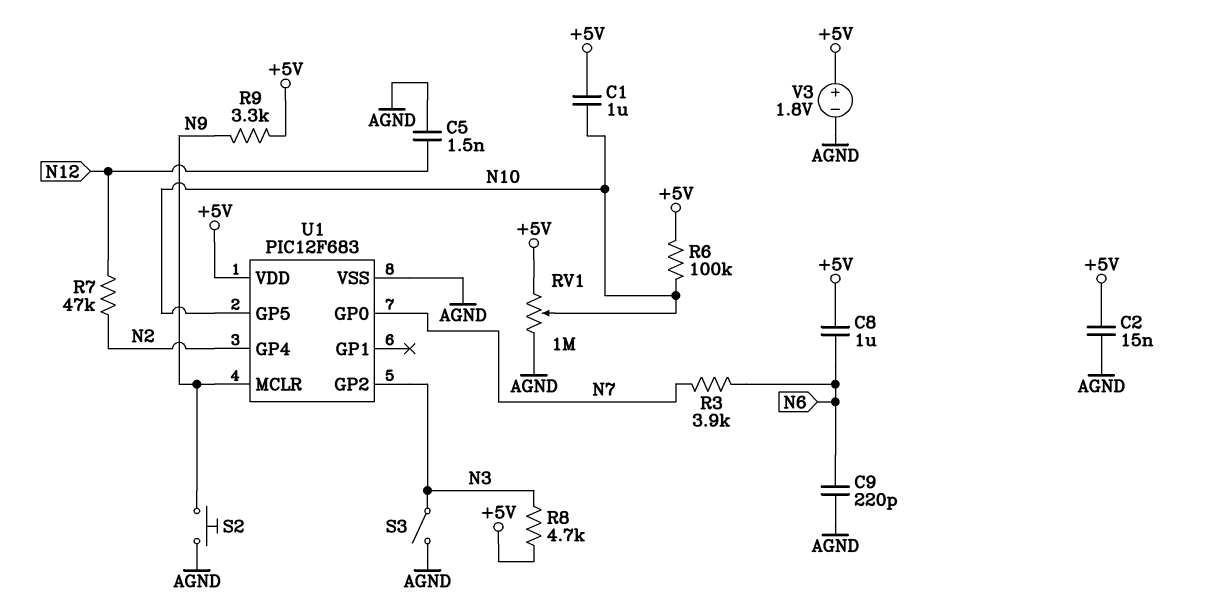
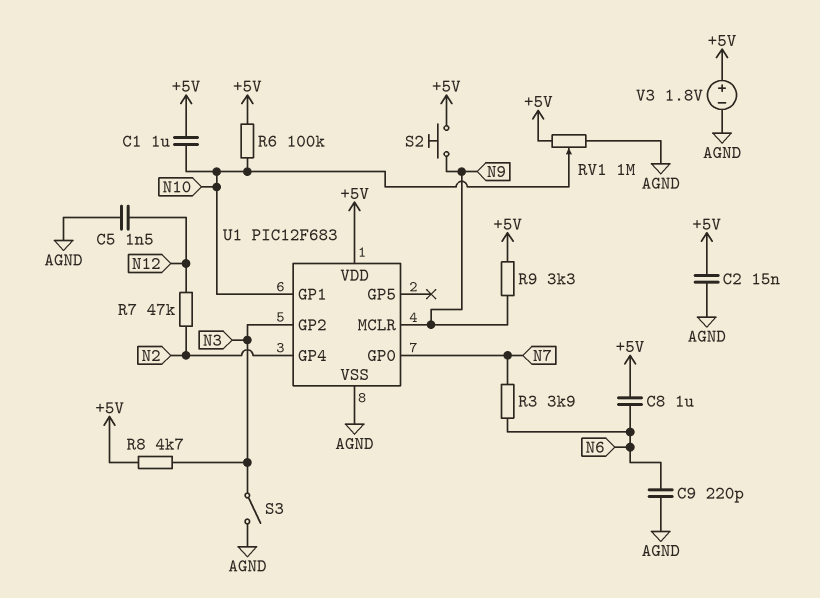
S2: button (AGND, N9) -> button (+5V, N9)
U1 pin GP1: none -> N10
U1 pin GP5: N10 -> none

